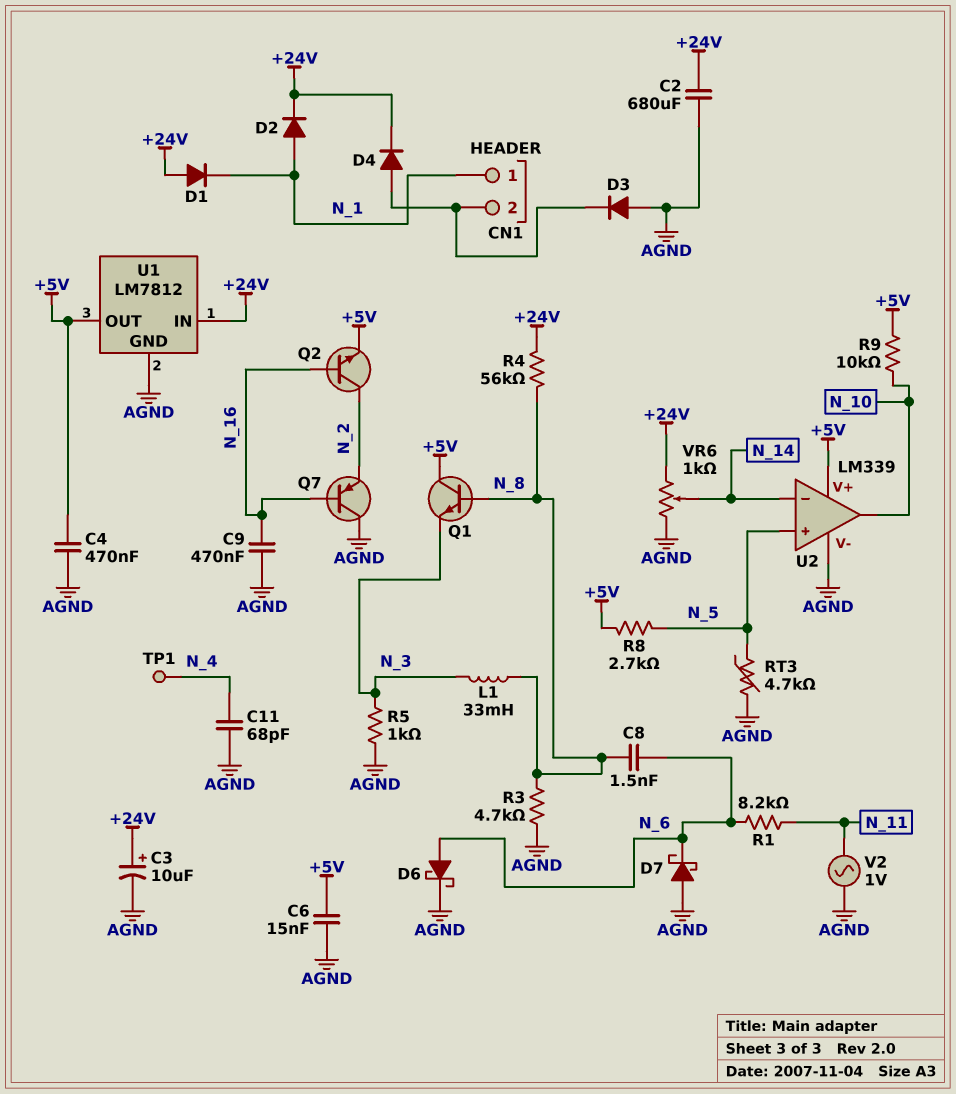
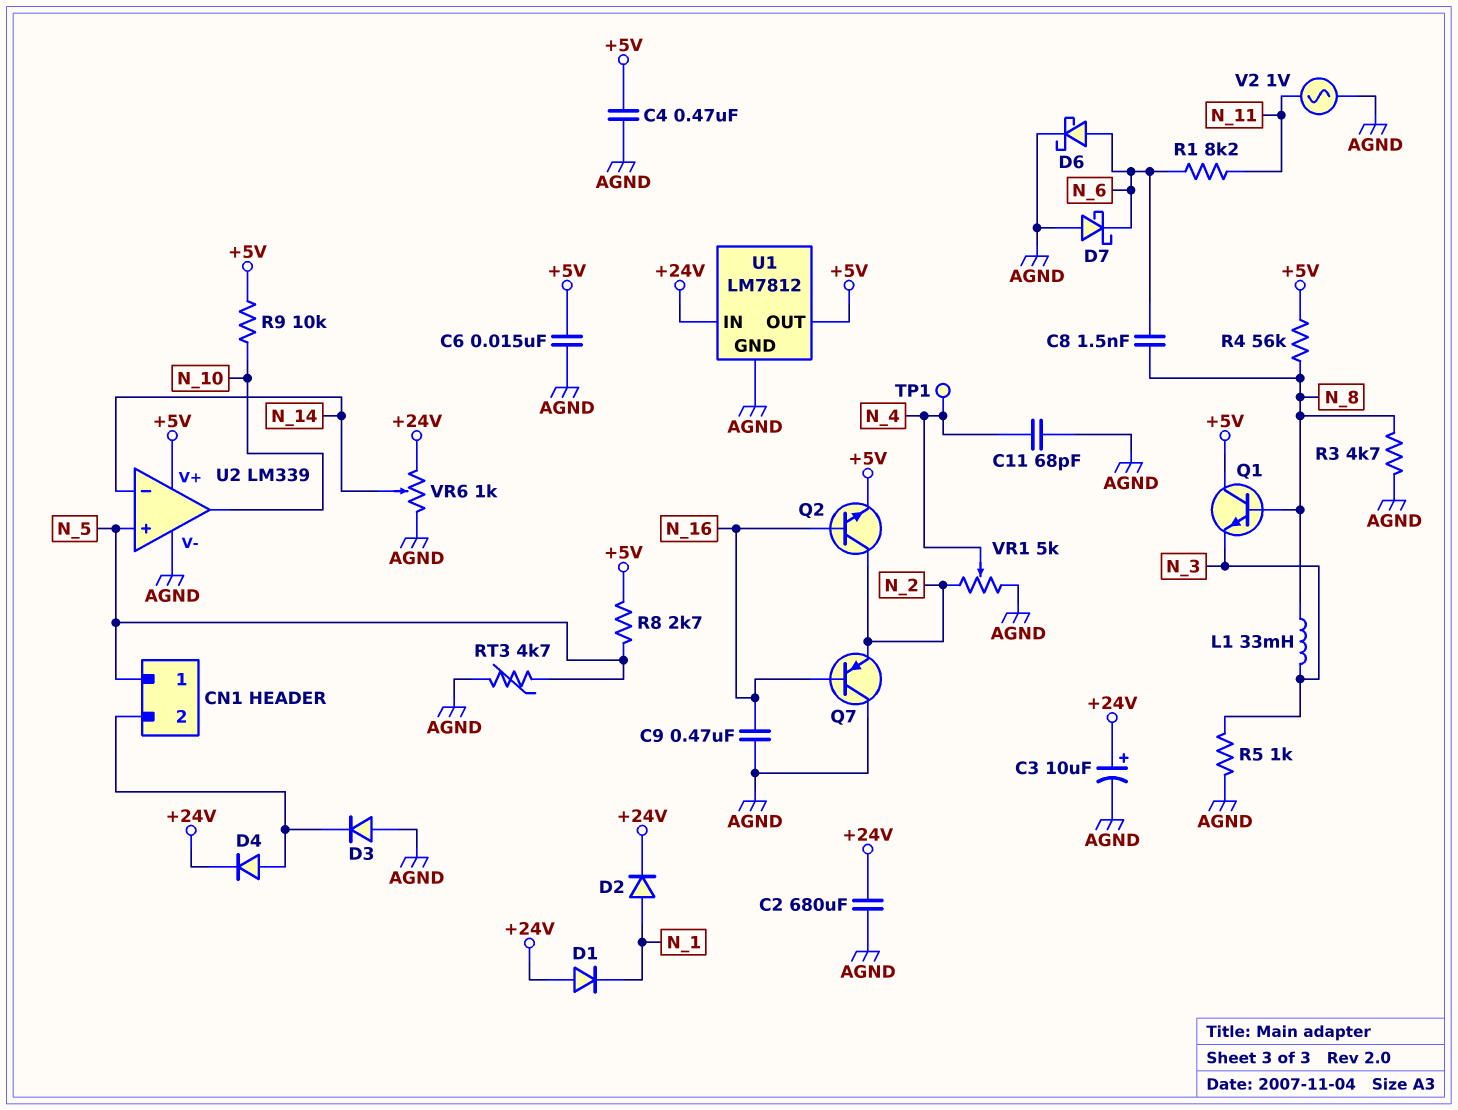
CN1 pin 1: N_1 -> N_5
R4: 56k (+24V, N_8) -> 56k (+5V, N_8)
VR1: none -> 5k (AGND, N_2, wiper N_4)

